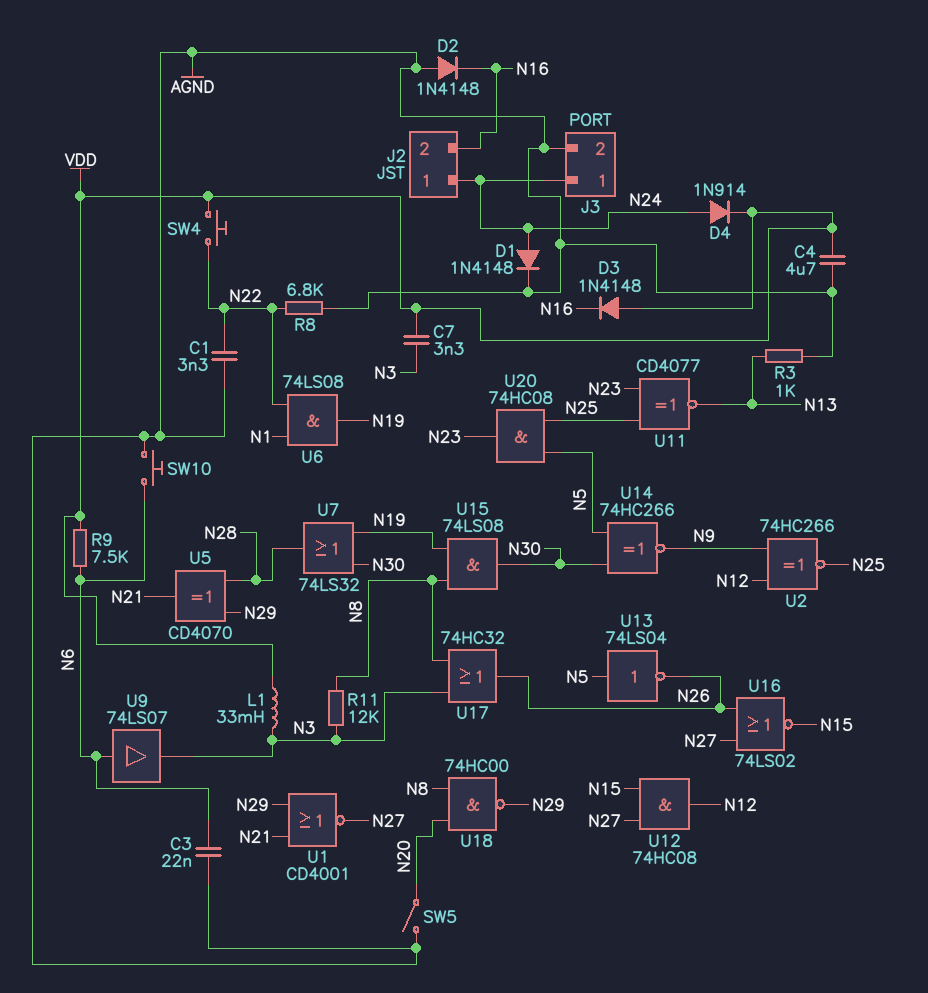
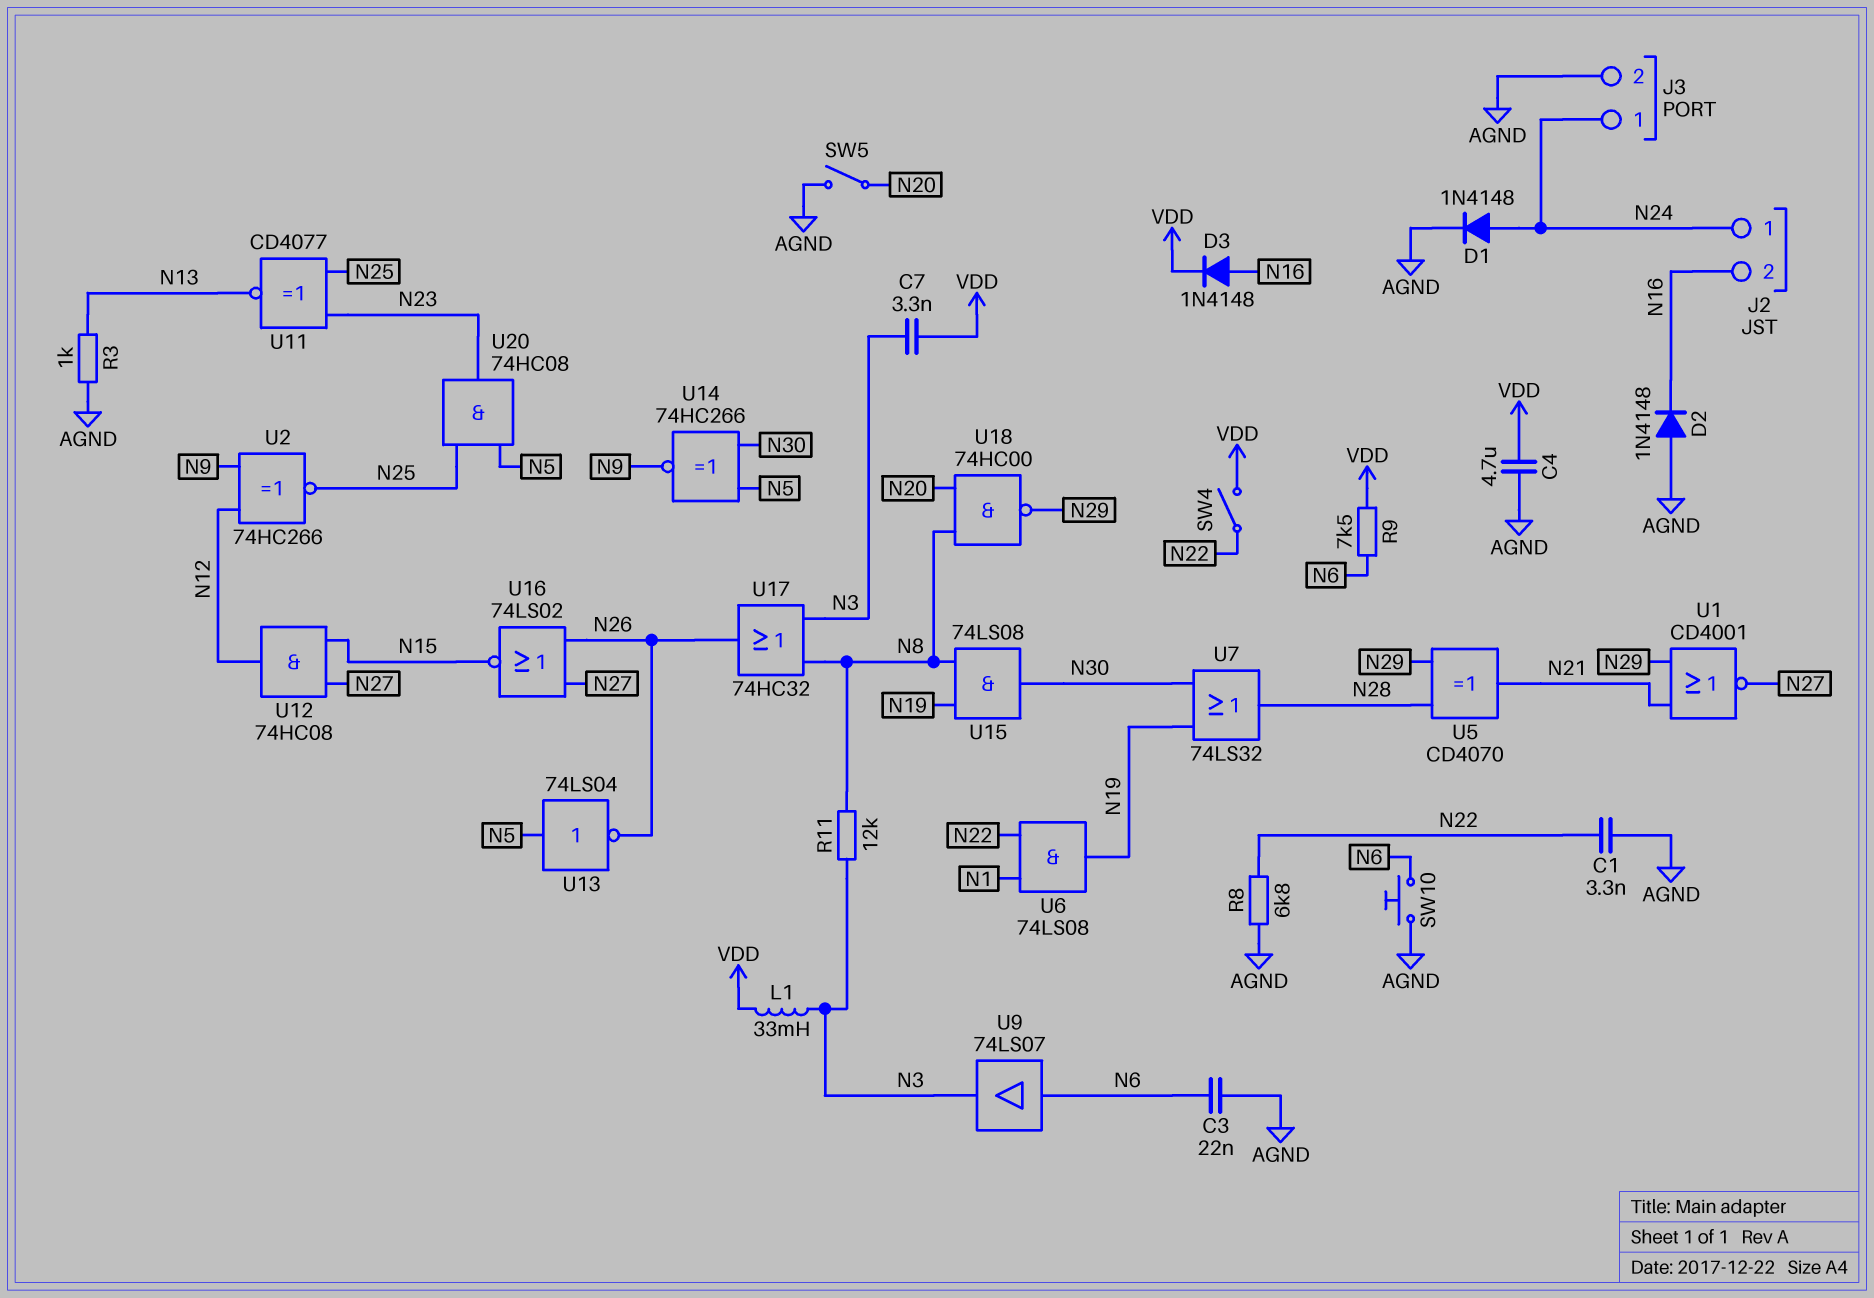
D3: diode 1N4148 (A VDD, K N16) -> diode 1N4148 (A N16, K VDD)
D4: diode 1N914 (A N24, K VDD) -> none
SW4: button (N22, VDD) -> switch (N22, VDD)

